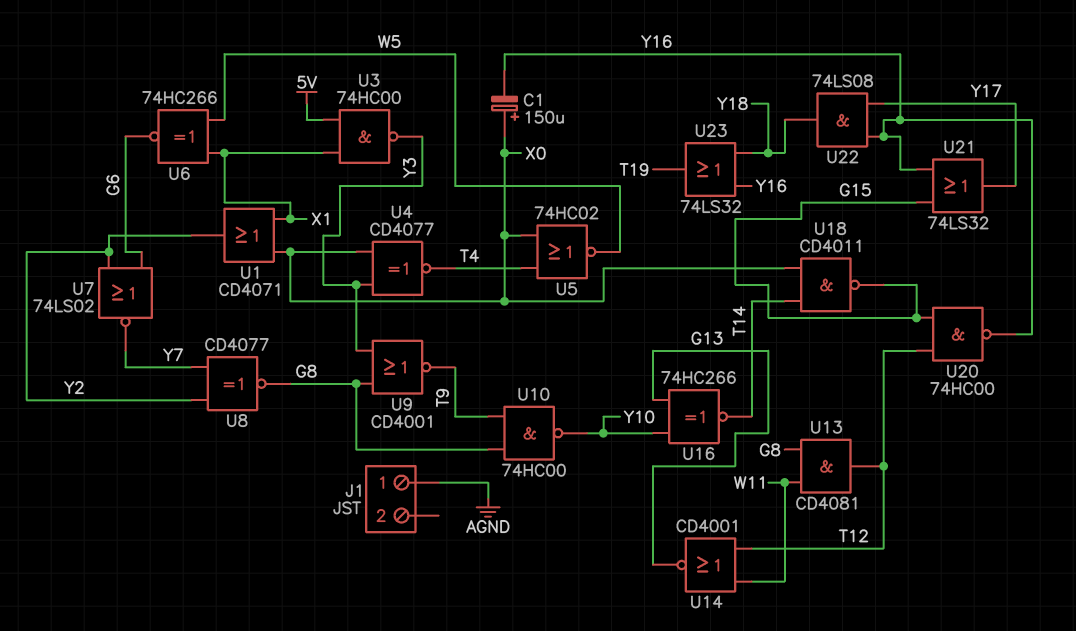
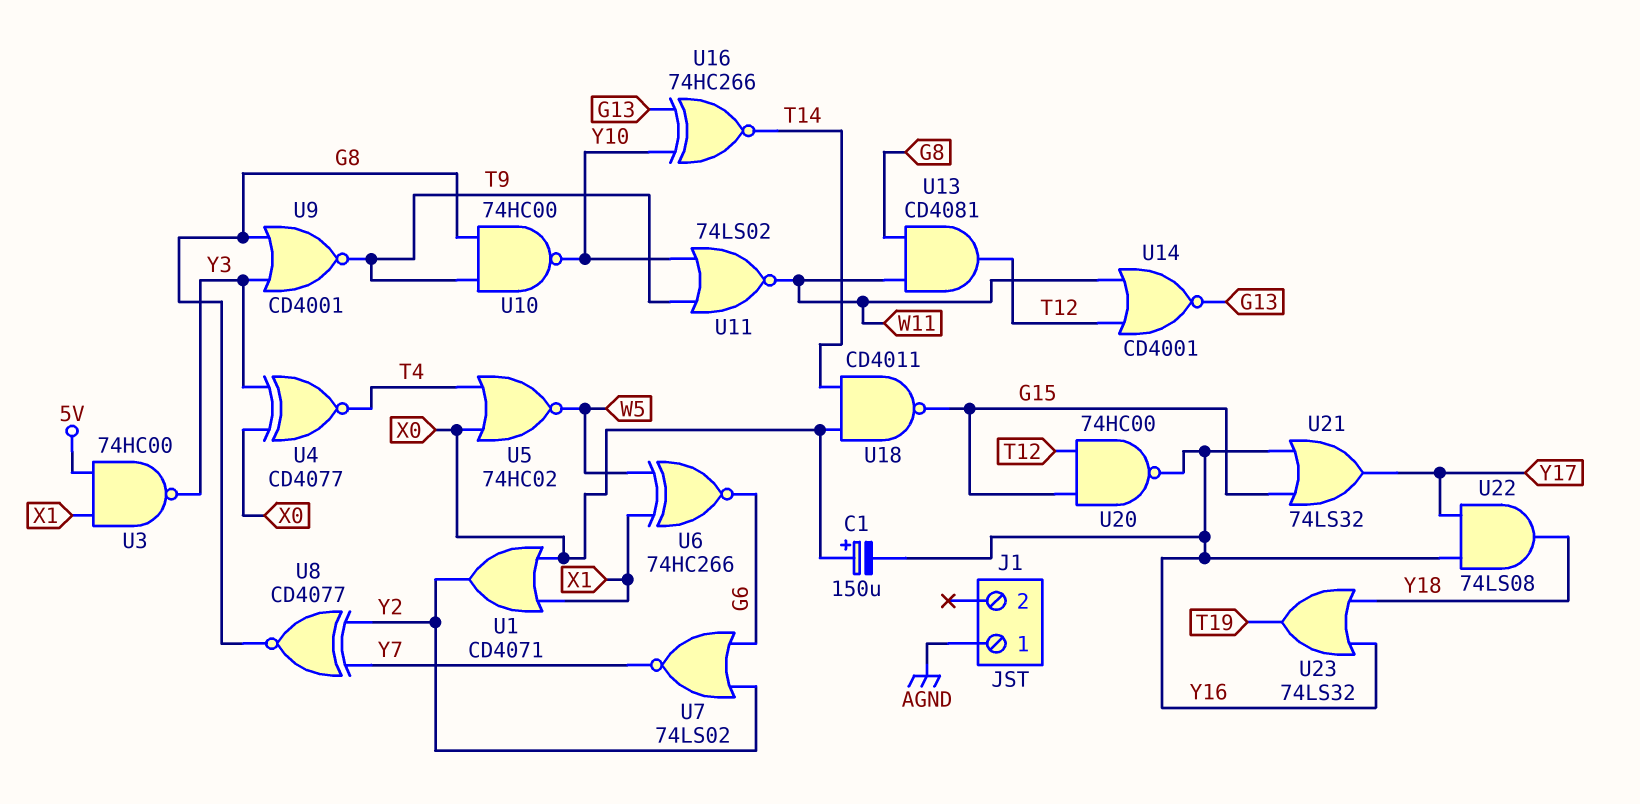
U11: none -> NOR 74LS02 (in T9, in Y10, out W11)

